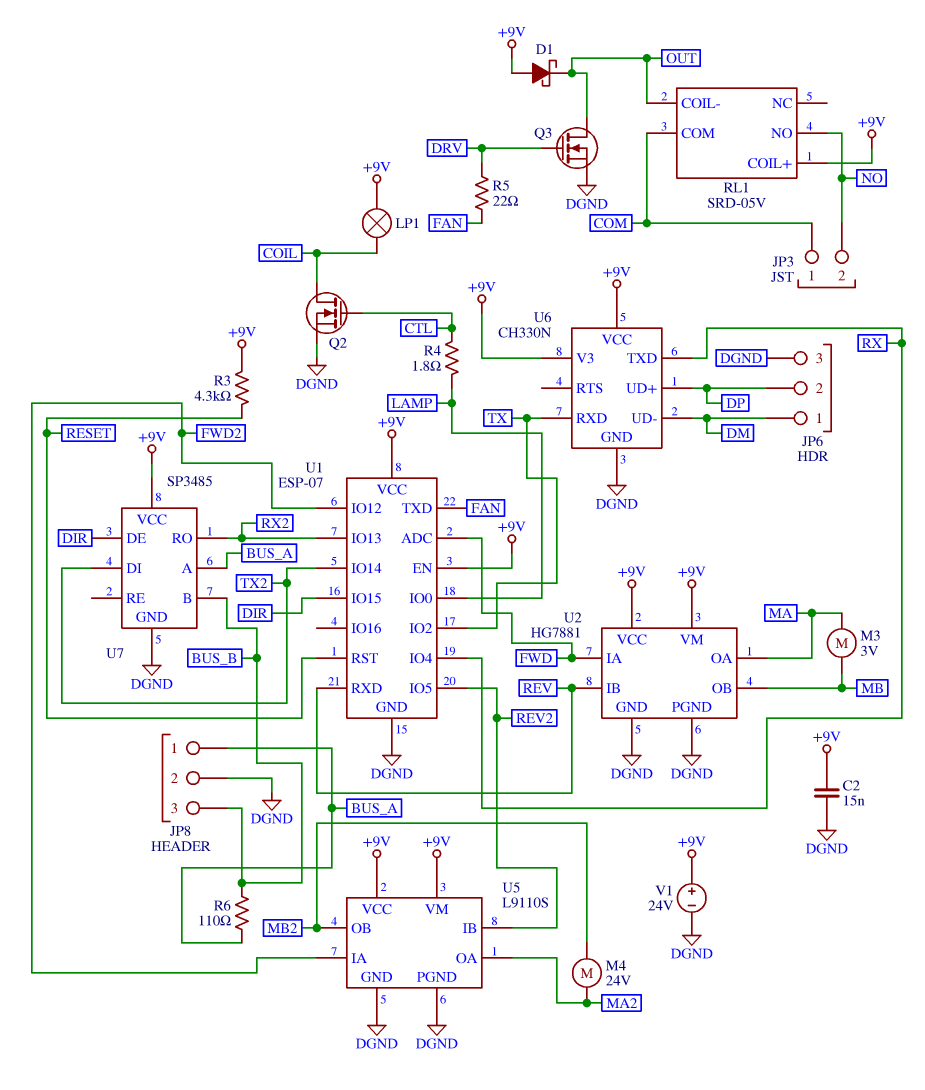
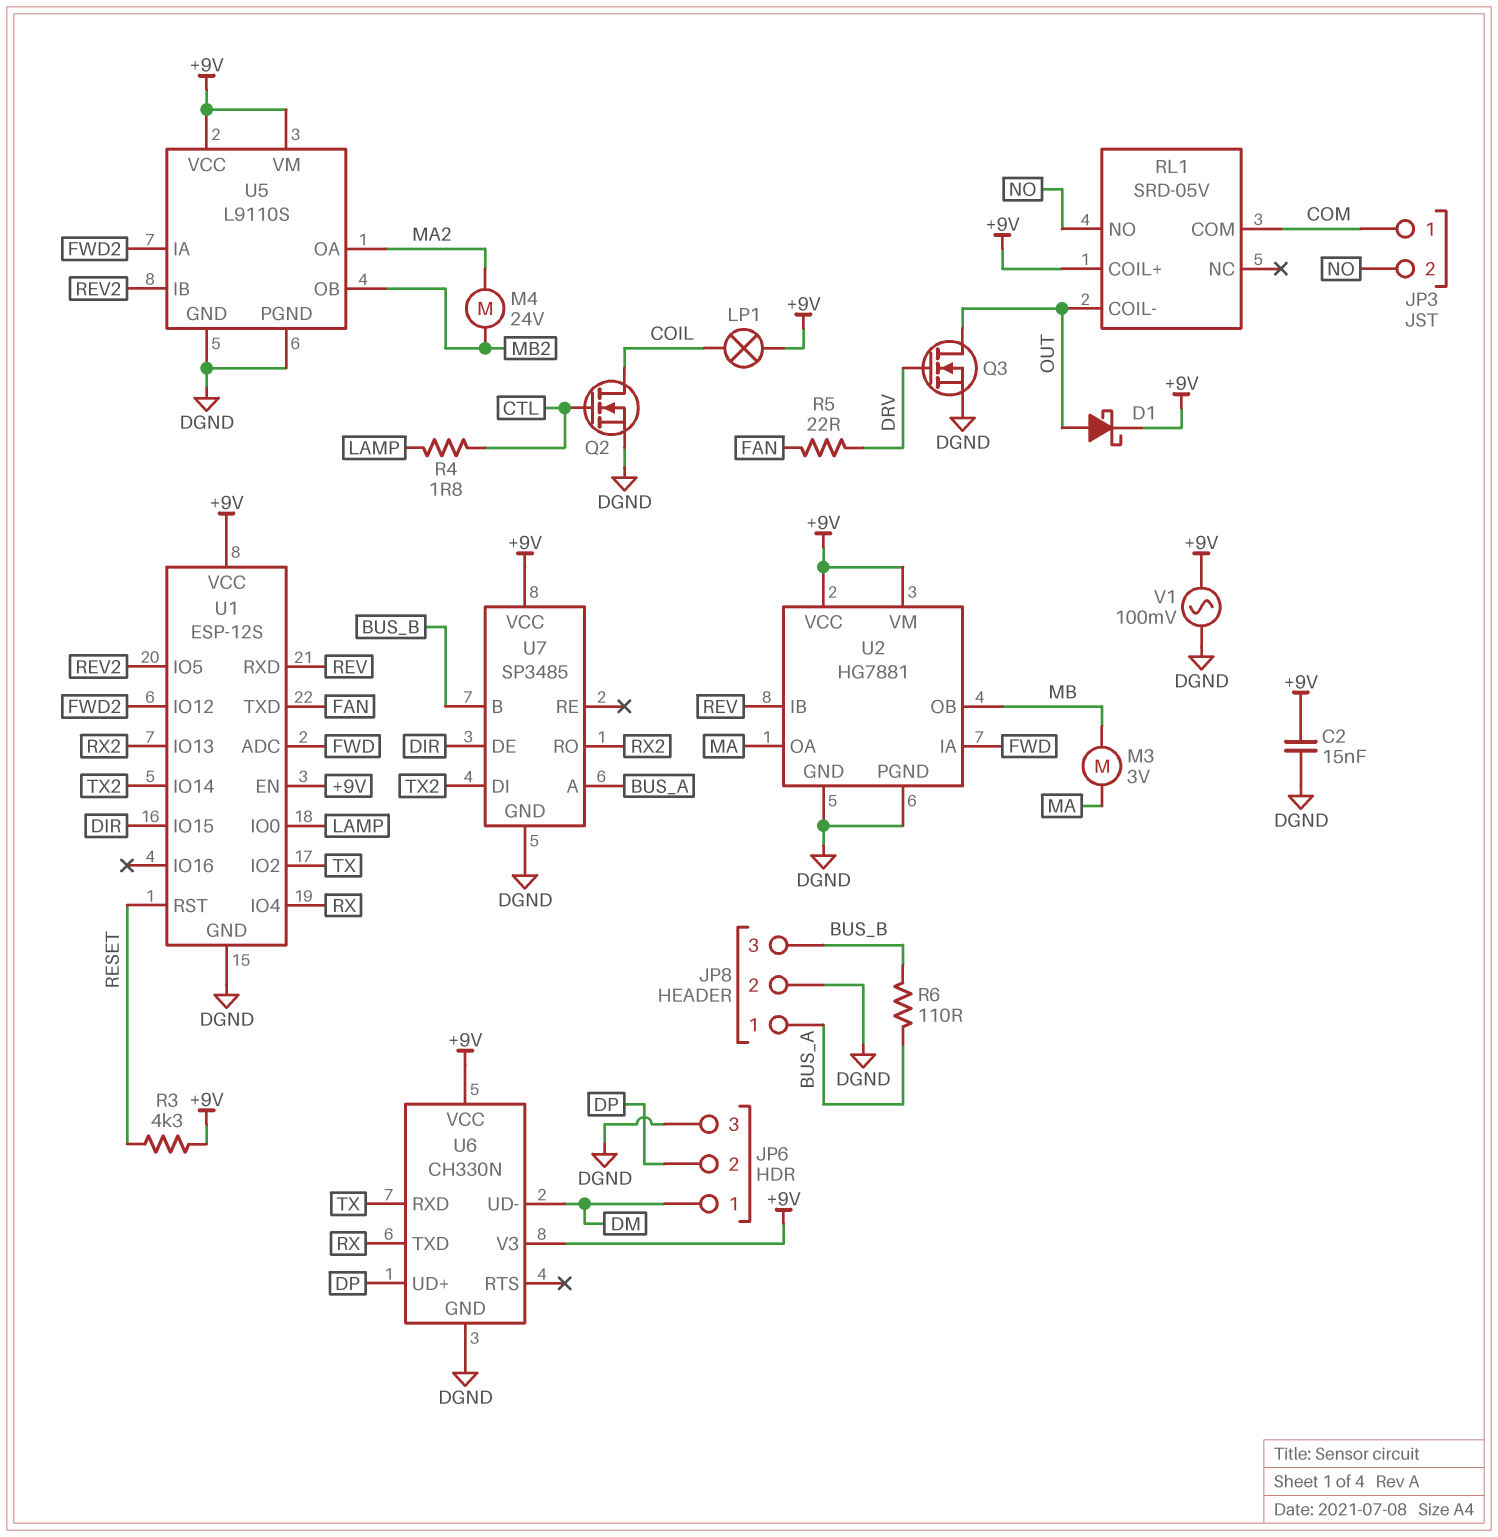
D1: schottky (A +9V, K OUT) -> schottky (A OUT, K +9V)
U1: ESP-07 -> ESP-12S
V1: 24V (plus +9V, minus DGND) -> AC 100mV (+9V, DGND)

